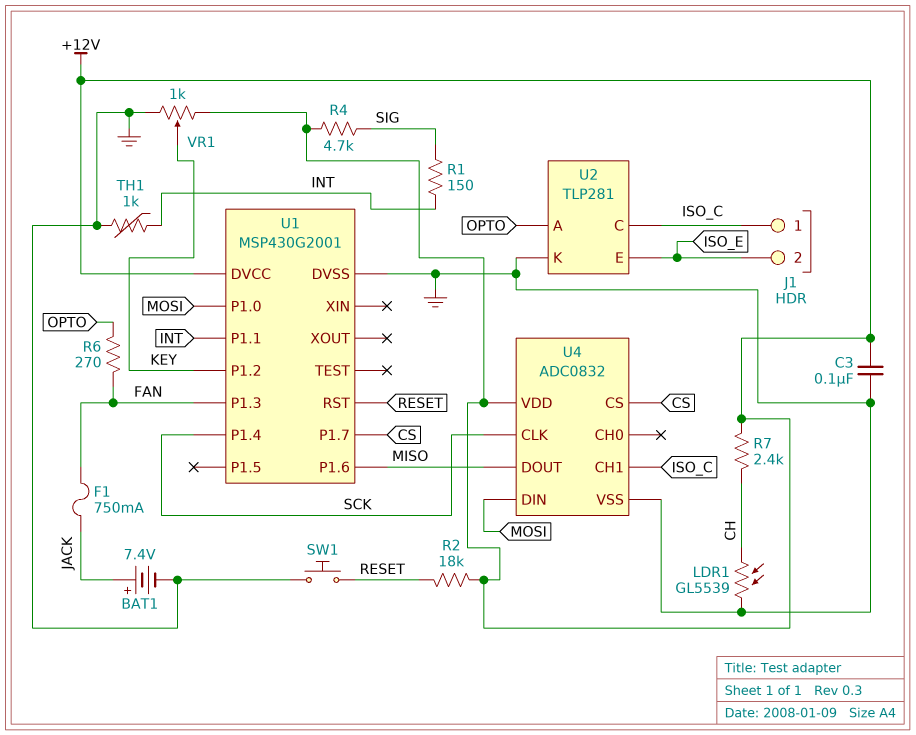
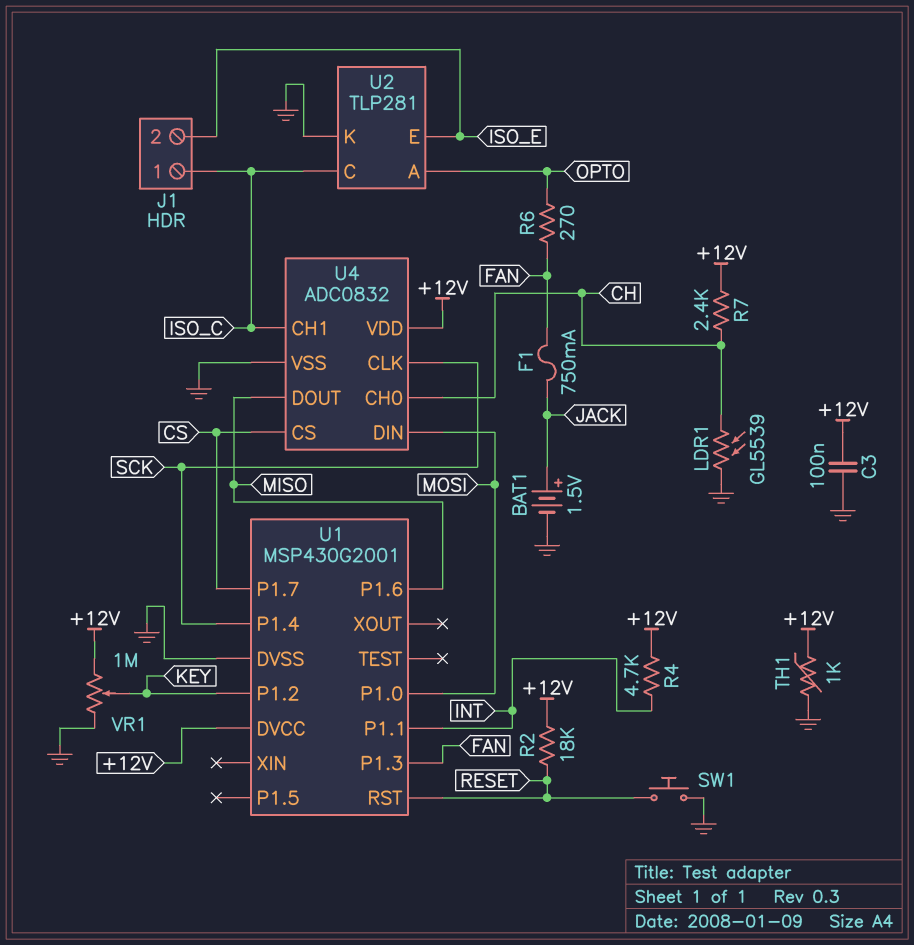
BAT1: 7.4V (plus JACK, minus GND) -> 1.5V (plus JACK, minus GND)
R1: 150 (INT, SIG) -> none
R4: 4.7k (+12V, SIG) -> 4.7k (+12V, INT)
TH1: 1k (GND, INT) -> 1k (+12V, GND)
U4 pin CH0: none -> CH
VR1: 1k (+12V, GND, wiper KEY) -> 1M (+12V, GND, wiper KEY)

